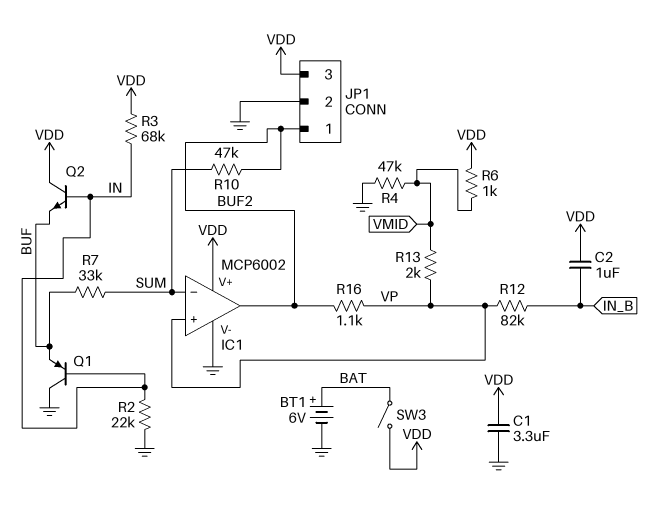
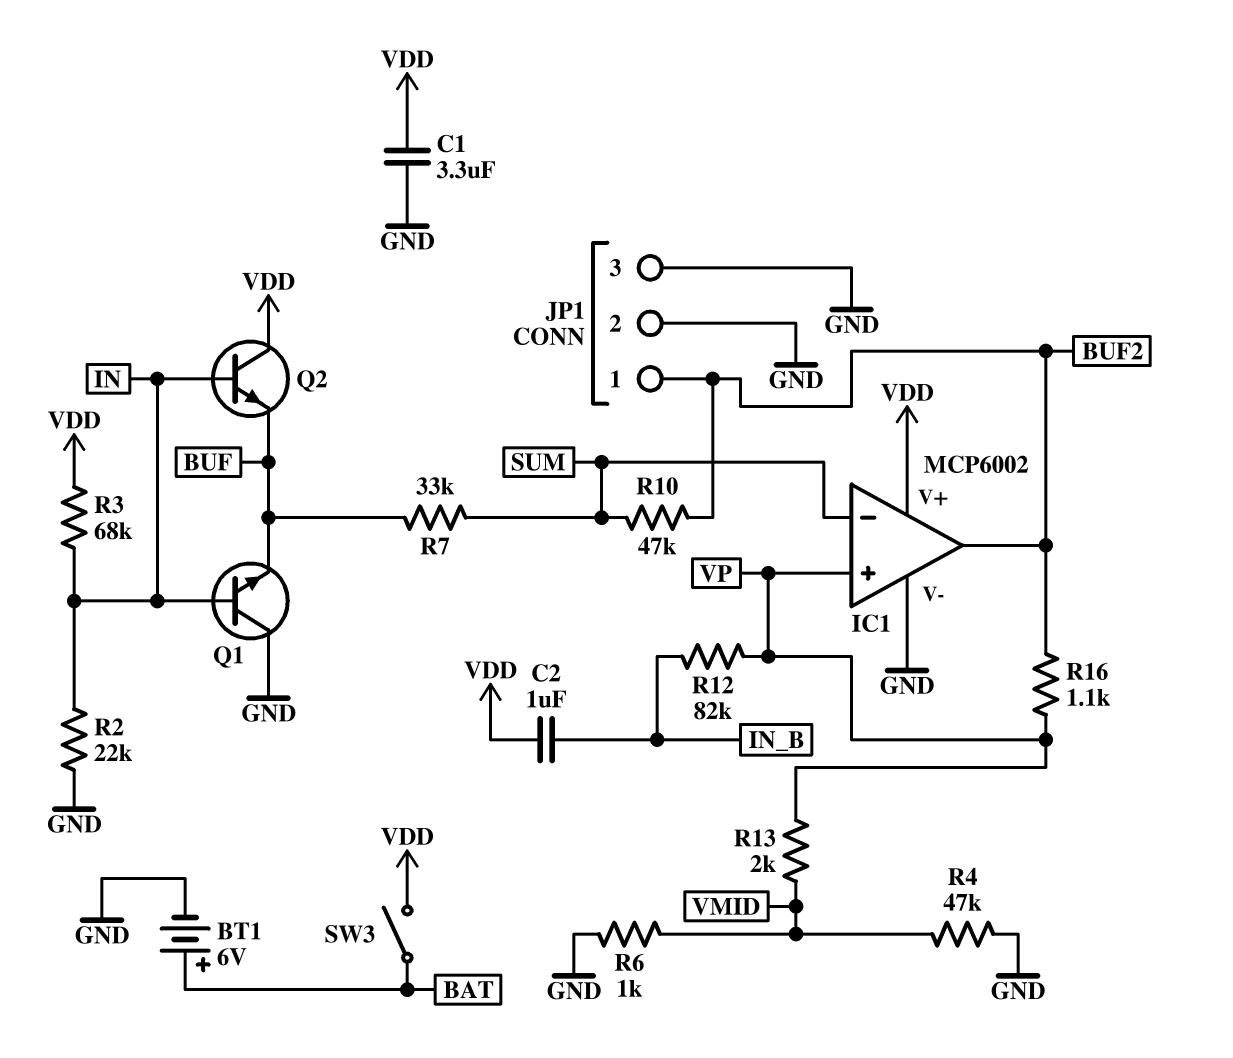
JP1 pin 3: VDD -> GND
Q1: PNP (B IN, C GND, E BUF) -> NPN (B IN, C GND, E BUF)
R6: 1k (VDD, VMID) -> 1k (GND, VMID)

